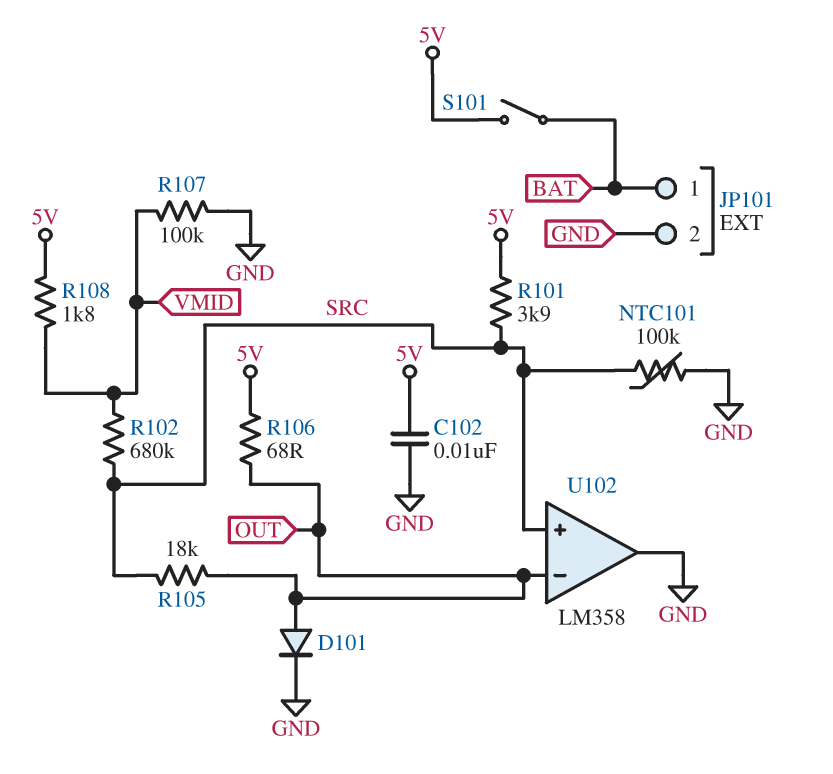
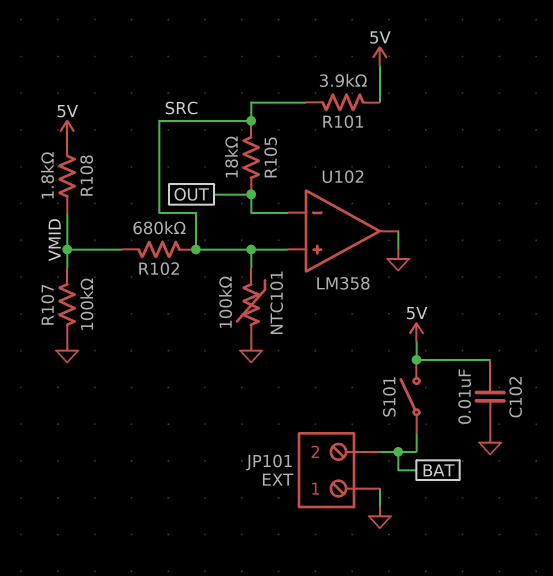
D101: diode (A OUT, K GND) -> none
JP101 pin 1: BAT -> GND
JP101 pin 2: GND -> BAT
R106: 68 (5V, OUT) -> none

